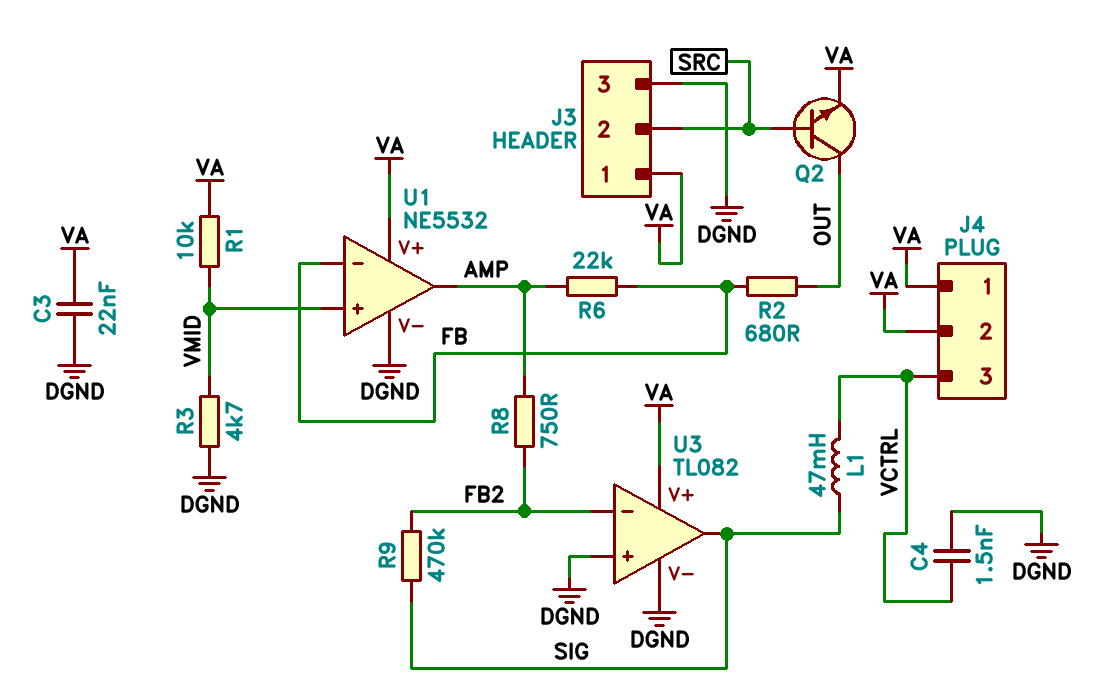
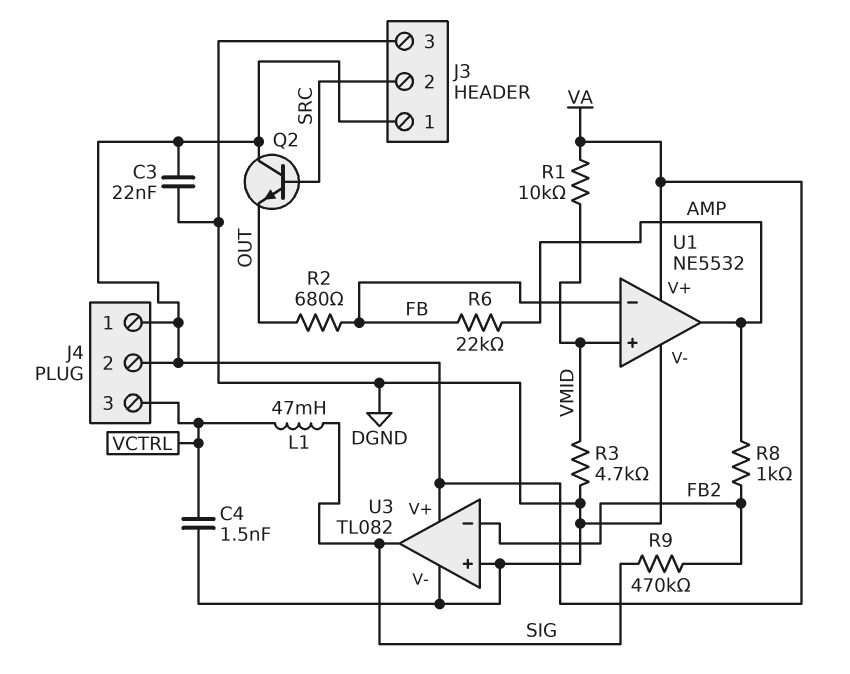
Q2: NPN (B SRC, C OUT, E VA) -> NPN (B SRC, C VA, E OUT)
R8: 750 (AMP, FB2) -> 1k (AMP, FB2)

